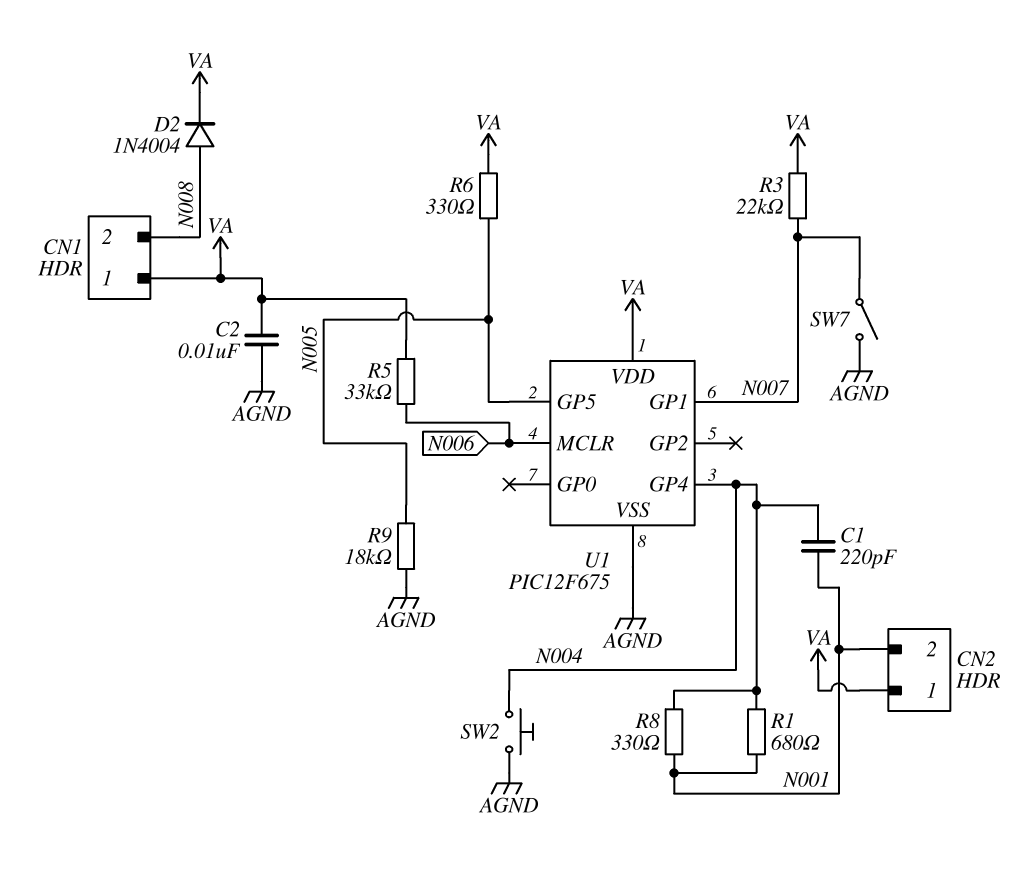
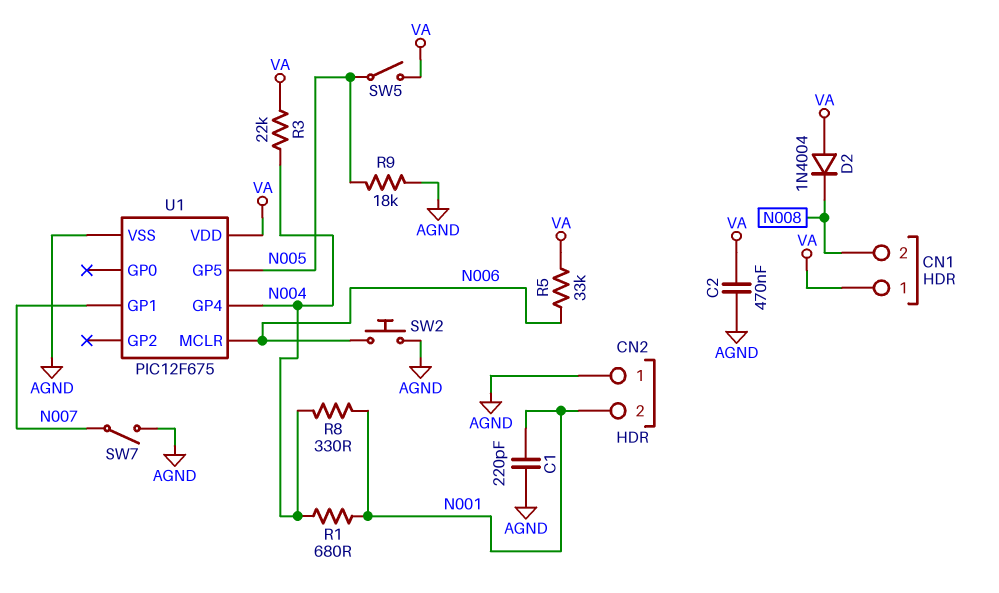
C1: 220pF (N001, N004) -> 220pF (AGND, N001)
C2: 10nF (AGND, VA) -> 470nF (AGND, VA)
CN2 pin 1: VA -> AGND
D2: diode 1N4004 (A N008, K VA) -> diode 1N4004 (A VA, K N008)
R3: 22k (N007, VA) -> 22k (N004, VA)
R6: 330 (N005, VA) -> none
SW2: button (AGND, N004) -> button (AGND, N006)
SW5: none -> switch (N005, VA)

